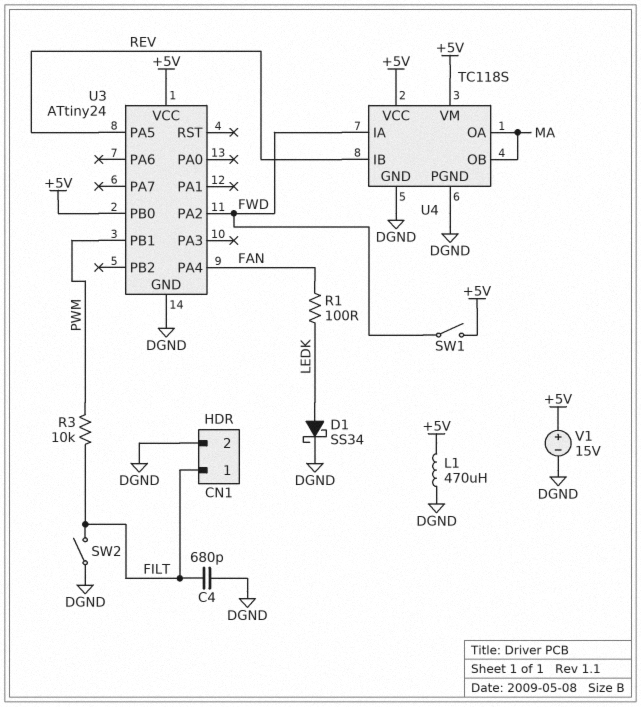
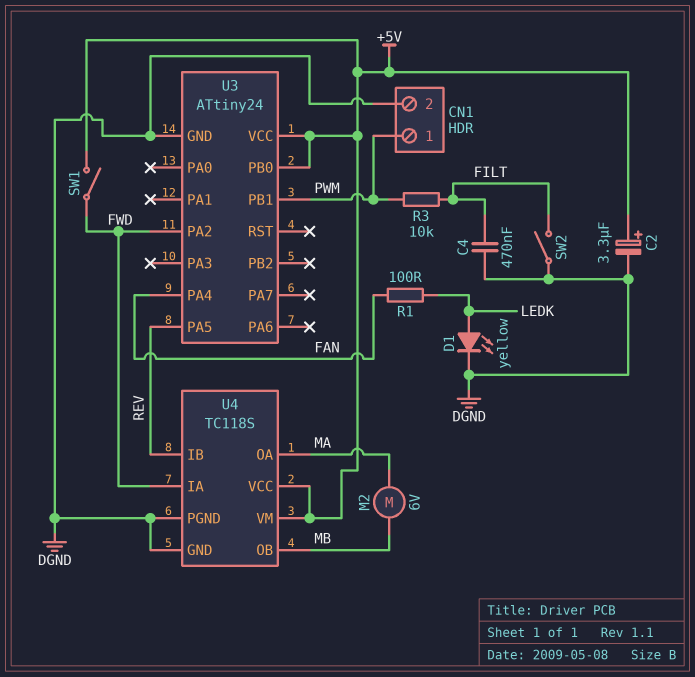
C2: none -> 3.3uF (plus +5V, minus DGND)
C4: 680pF (DGND, FILT) -> 470nF (DGND, FILT)
CN1 pin 1: FILT -> PWM
D1: schottky SS34 (A LEDK, K DGND) -> LED yellow (A LEDK, K DGND)
L1: 470uH (+5V, DGND) -> none
M2: none -> motor 6V (MA, MB)
U4 pin OB: MA -> MB
V1: 15V (plus +5V, minus DGND) -> none

